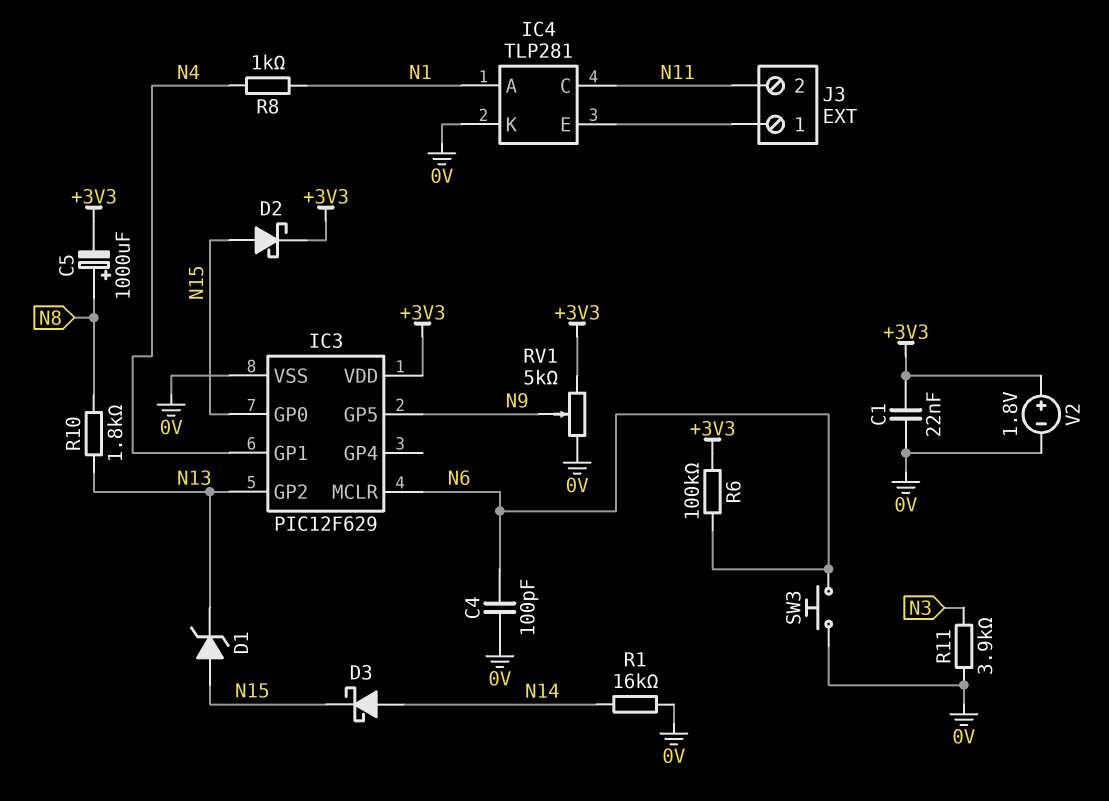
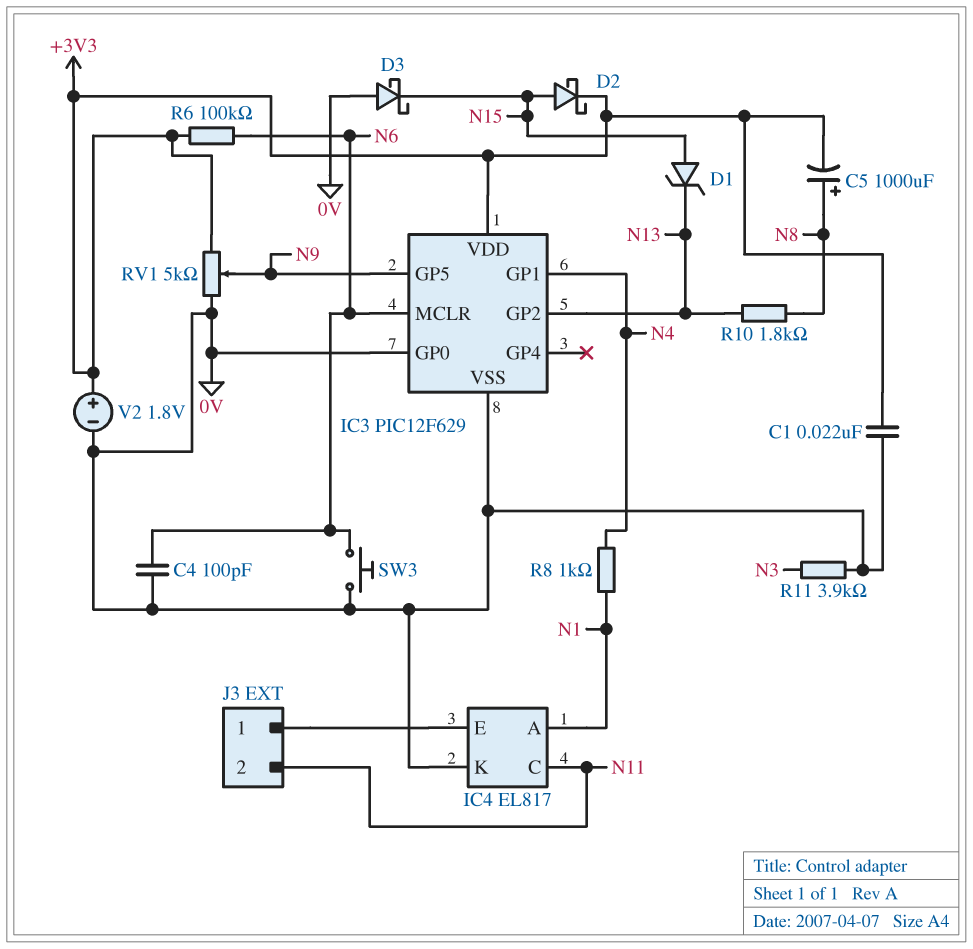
D3: schottky (A N14, K N15) -> schottky (A 0V, K N15)
IC3 pin GP0: N15 -> 0V
IC4: TLP281 -> EL817
R1: 16k (0V, N14) -> none

